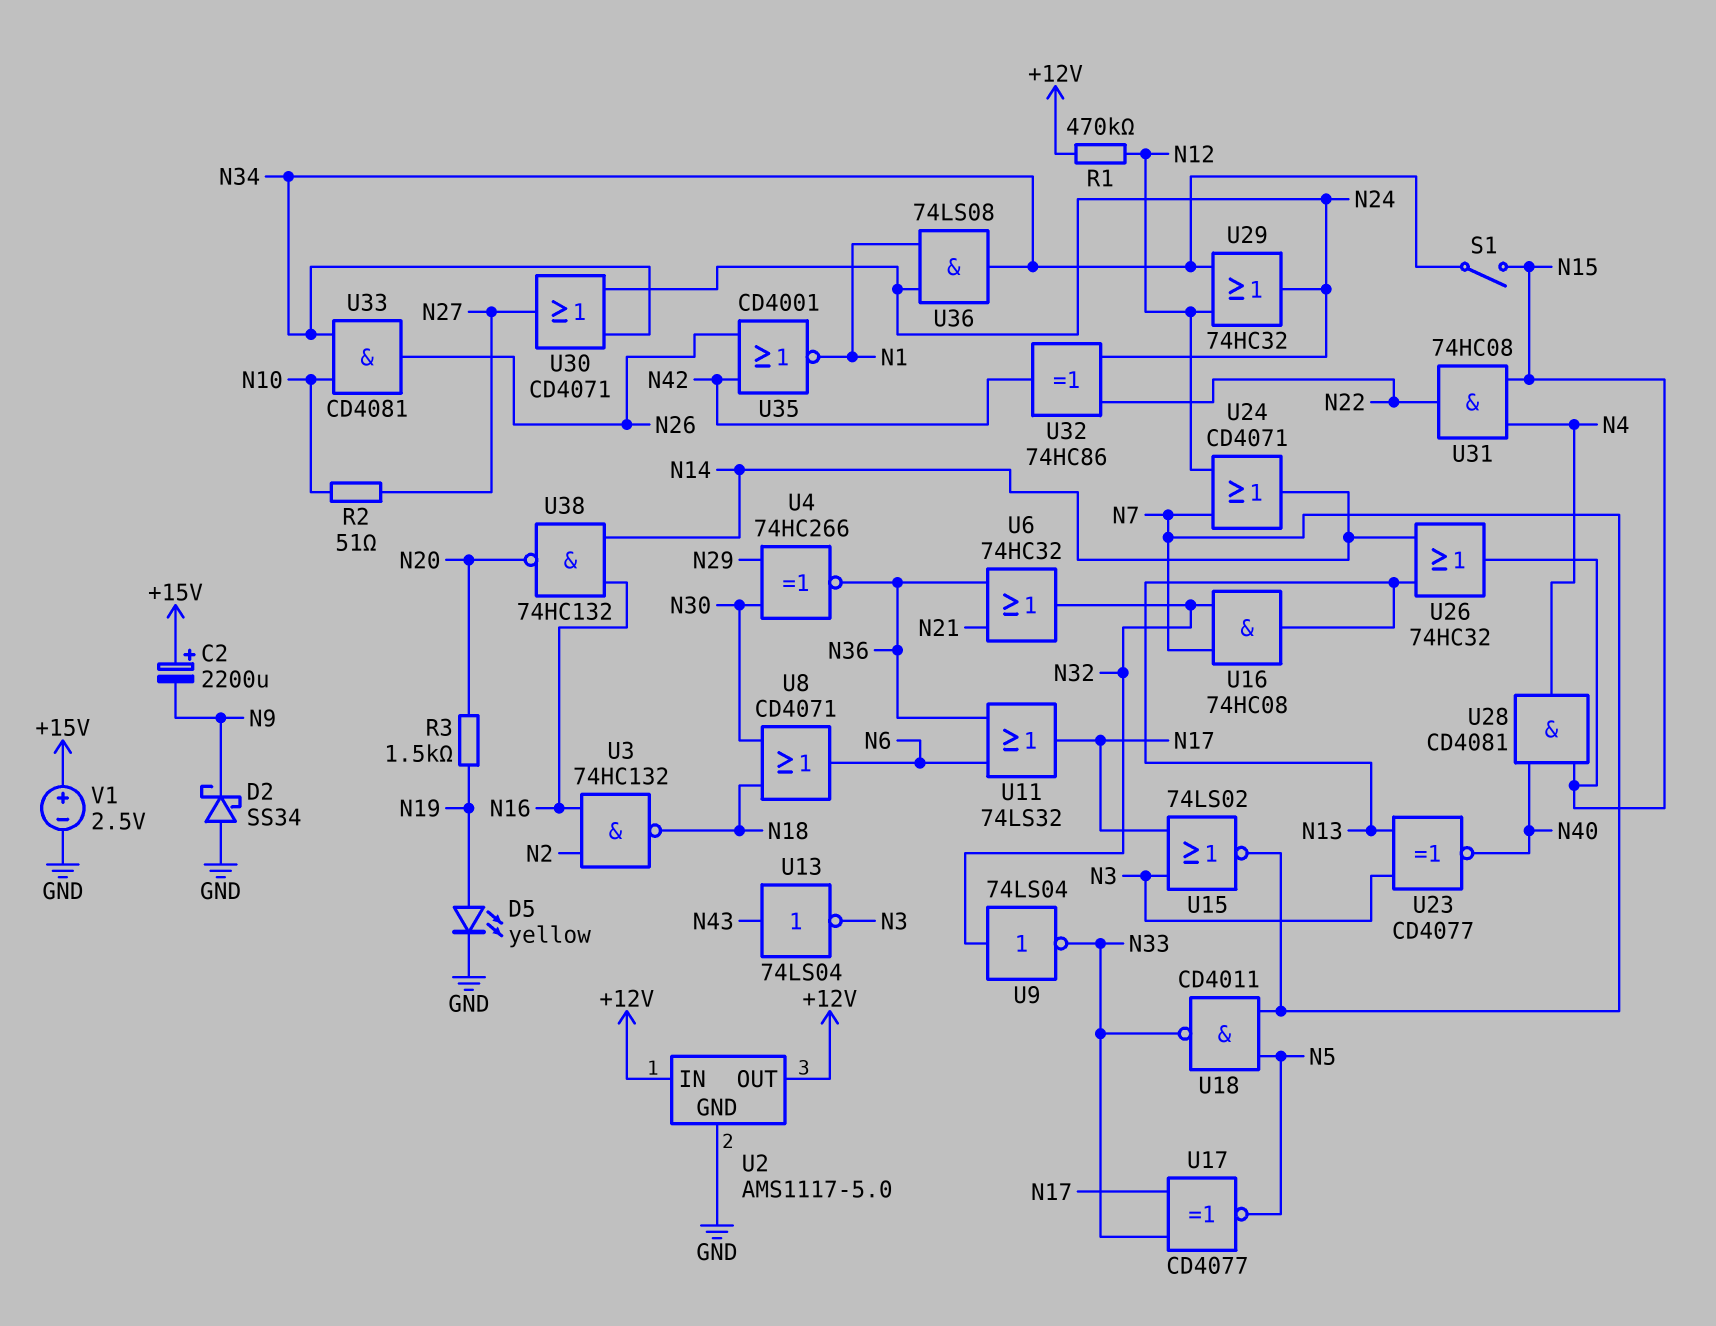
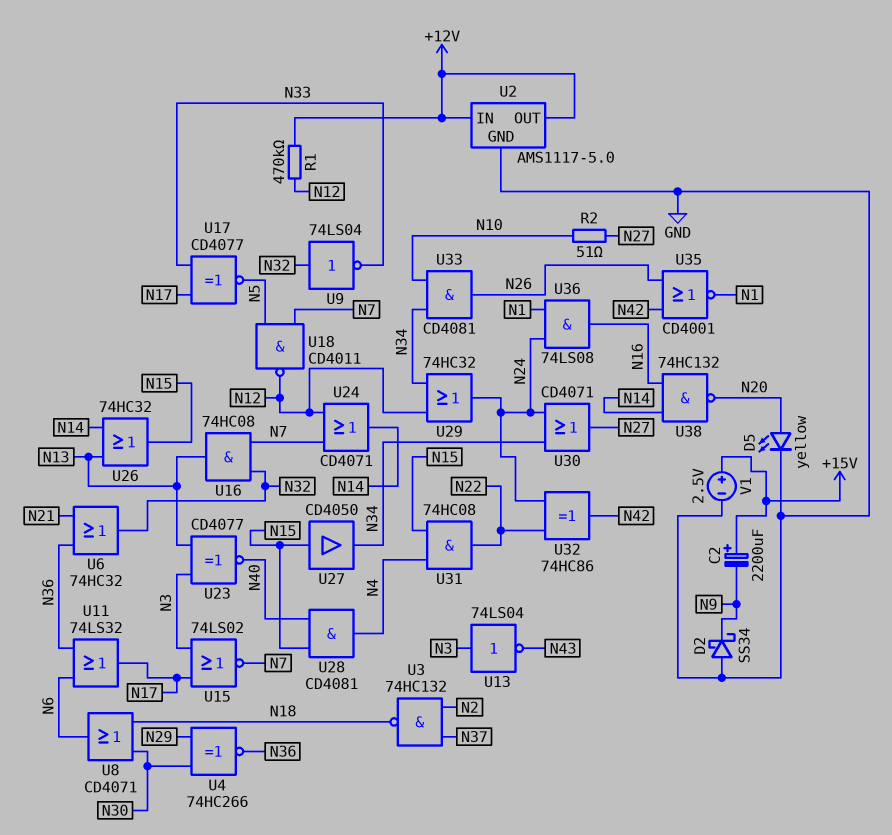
D5: LED yellow (A N19, K GND) -> LED yellow (A N20, K GND)
R3: 1.5k (N19, N20) -> none
S1: switch (N15, N34) -> none
U3: NAND 74HC132 (in N2, in N16, out N18) -> NAND 74HC132 (in N2, in N37, out N18)
U13: NOT 74LS04 (in N43, out N3) -> NOT 74LS04 (in N3, out N43)
U18: NAND CD4011 (in N5, in N7, out N33) -> NAND CD4011 (in N5, in N7, out N12)
U27: none -> buffer CD4050 (in N15, out N34)
U36: AND 74LS08 (in N1, in N24, out N34) -> AND 74LS08 (in N1, in N24, out N16)

